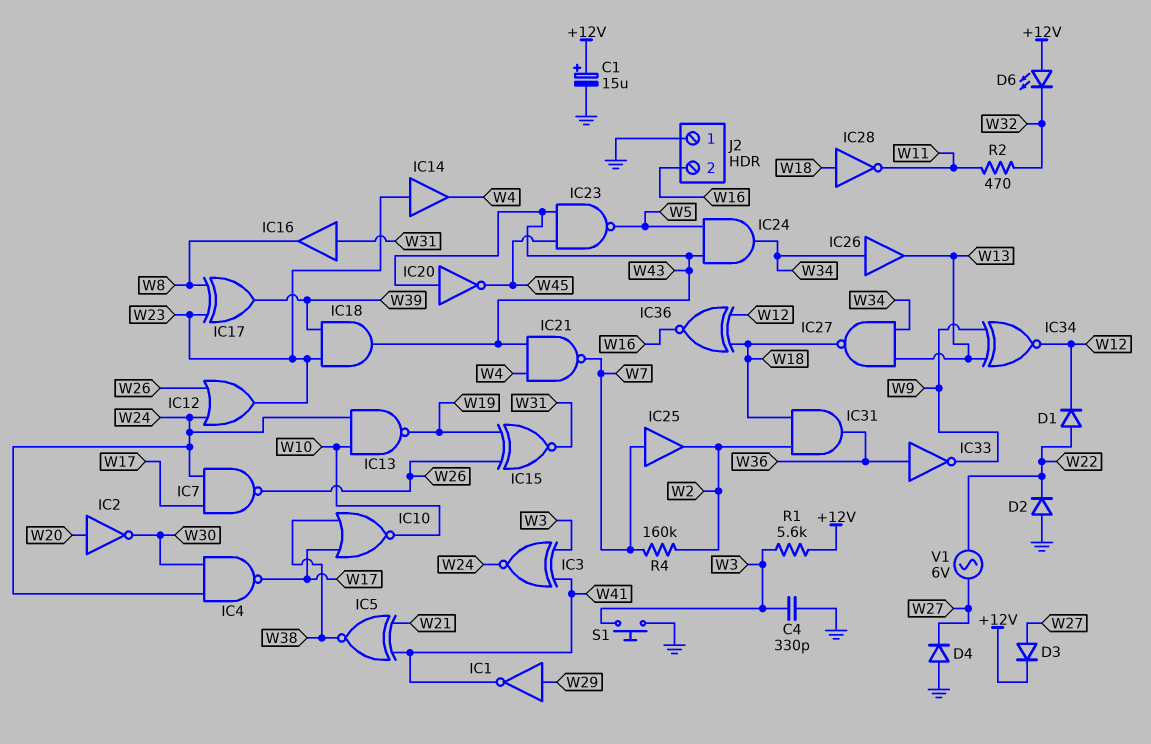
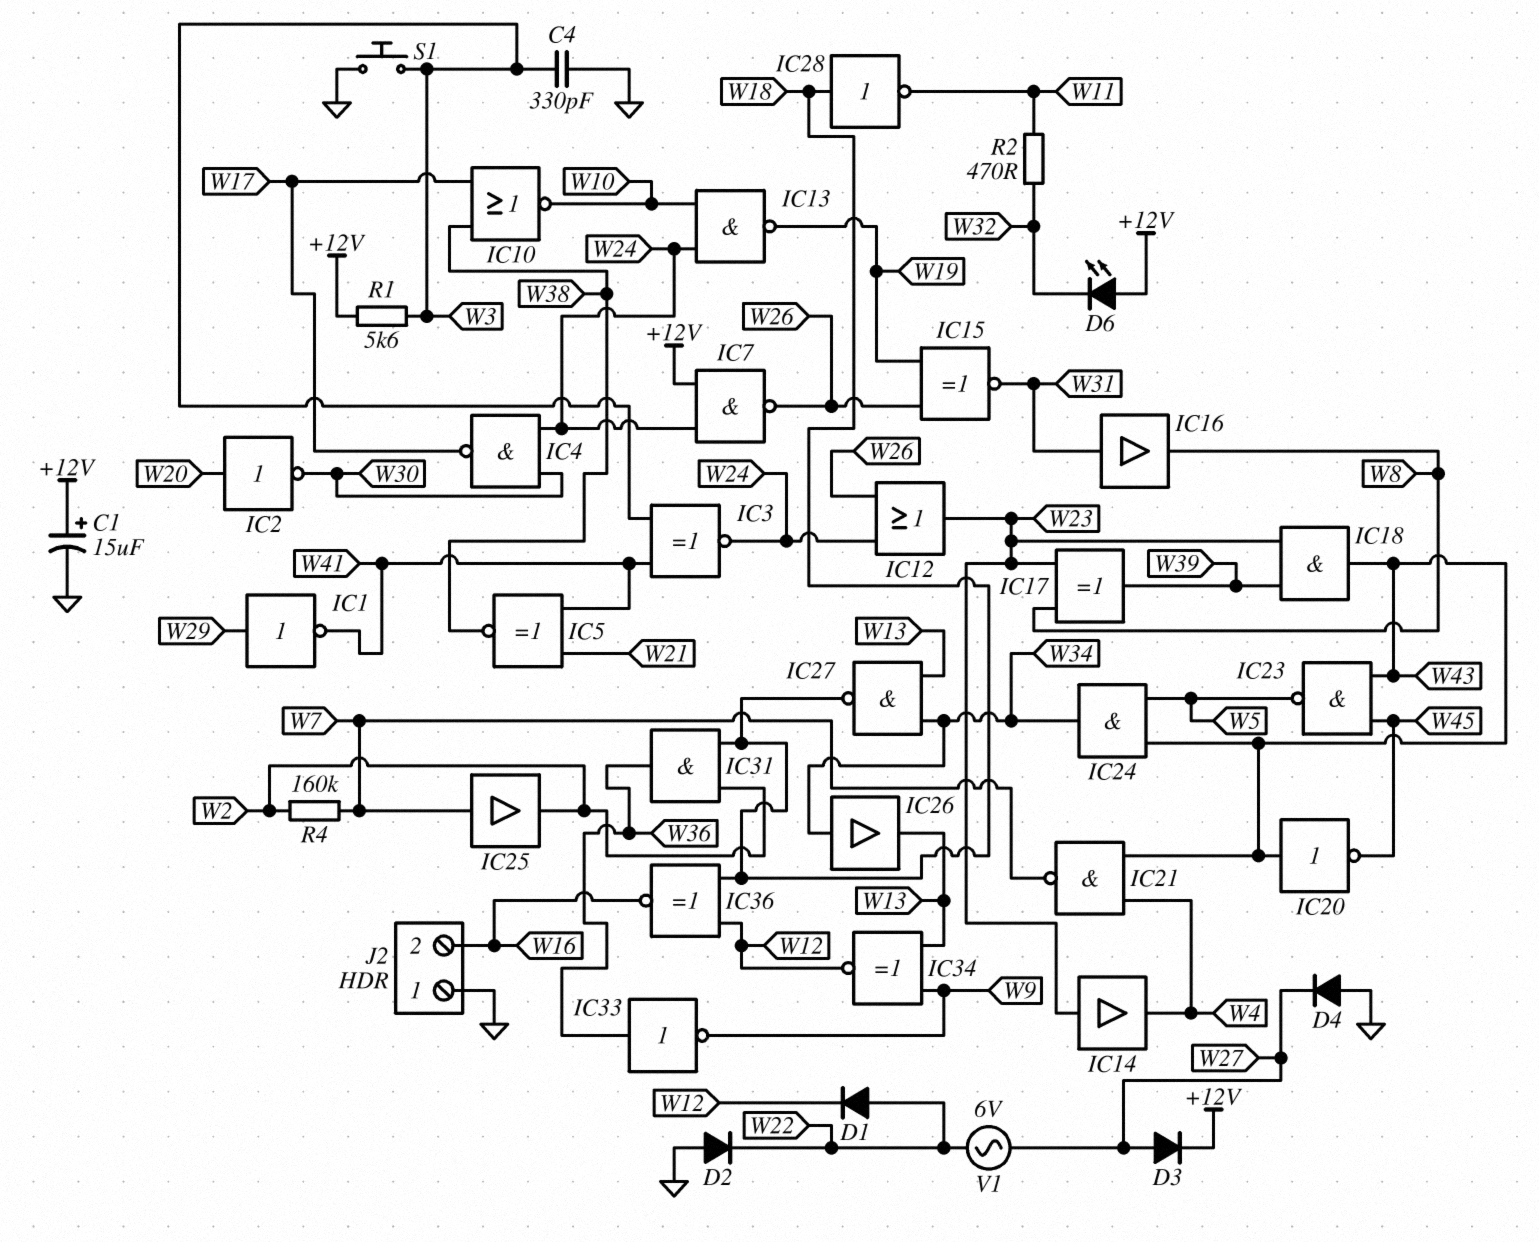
IC7: NAND (in W17, in W24, out W26) -> NAND (in +12V, in W24, out W26)

